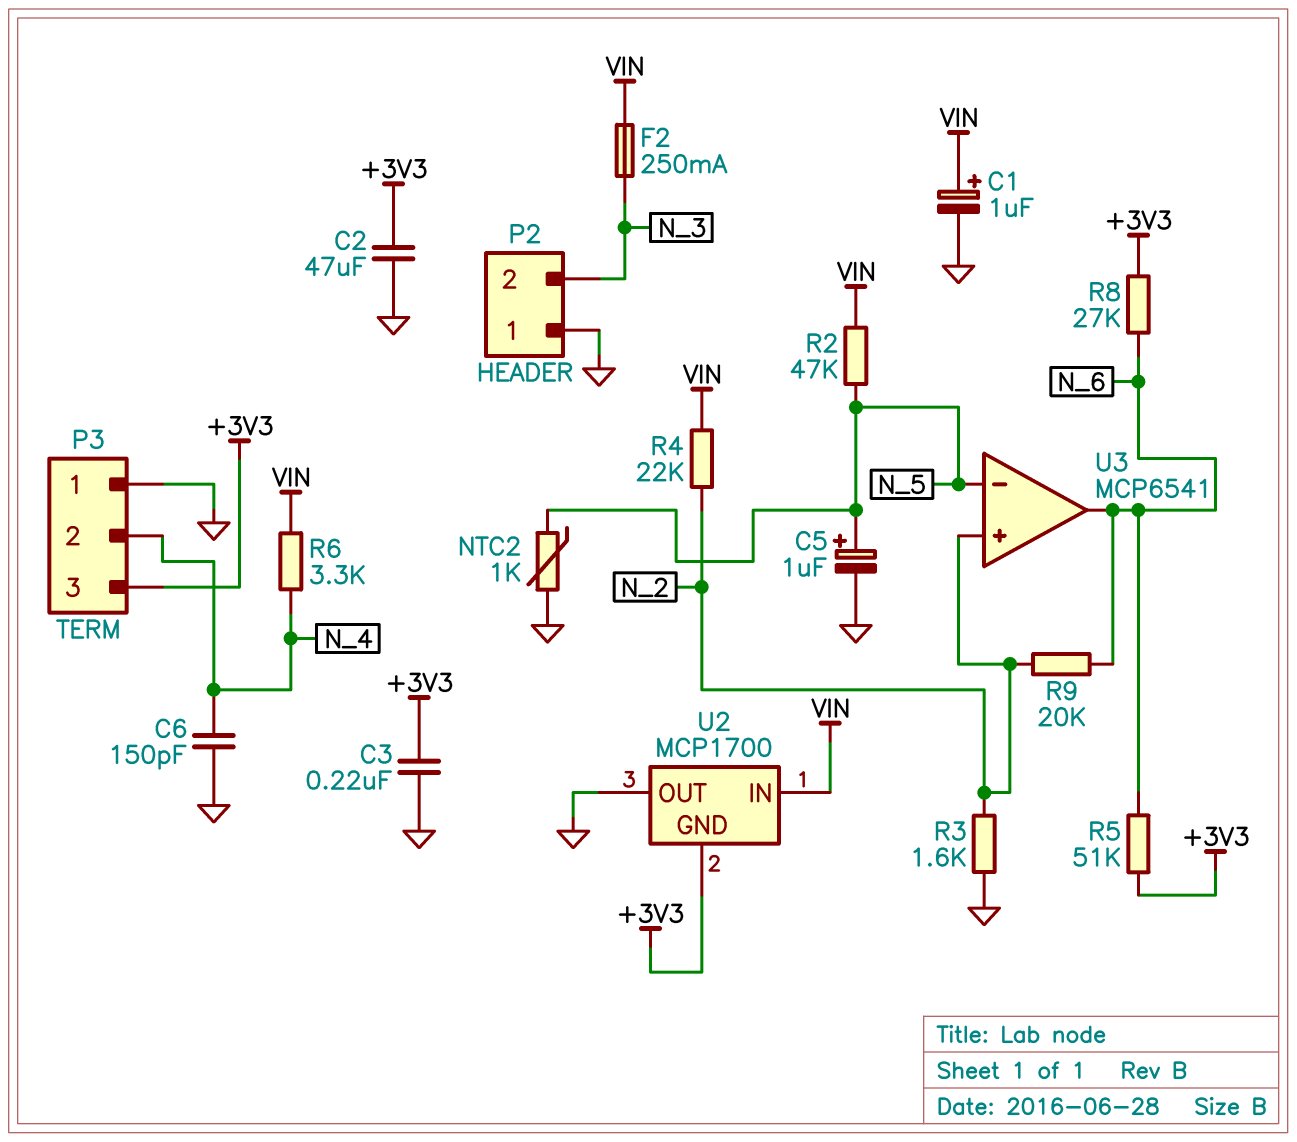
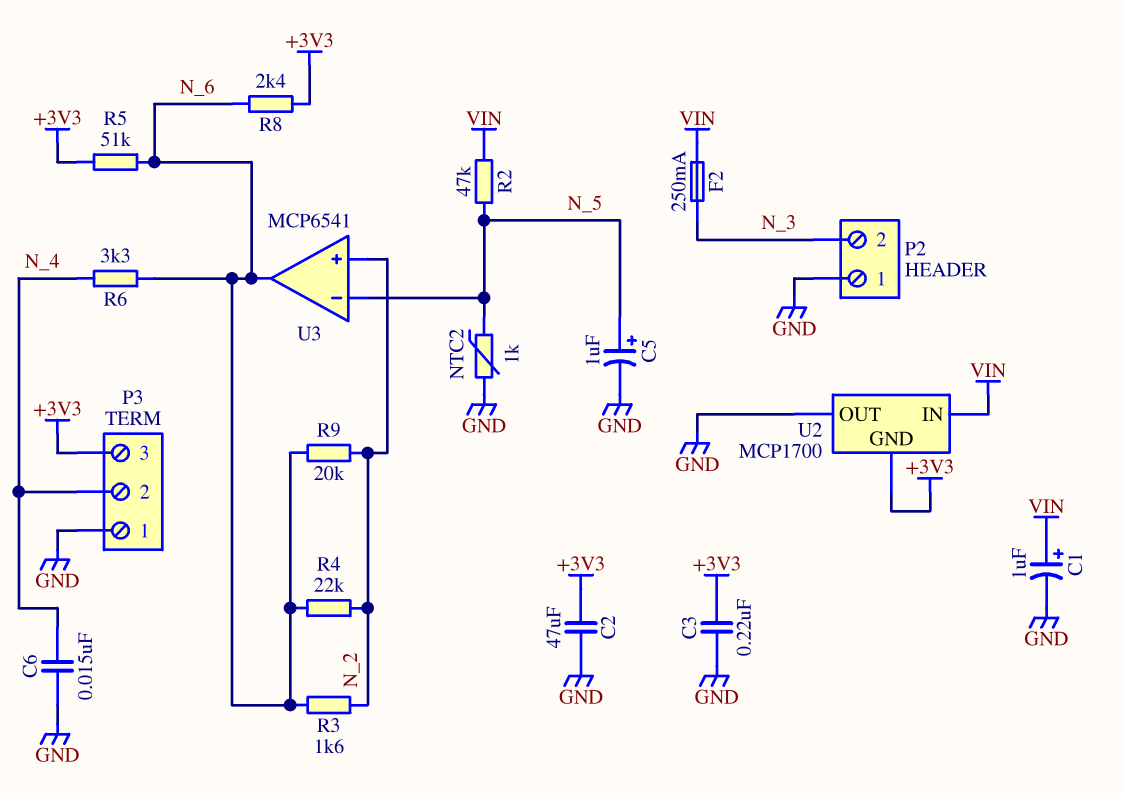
C6: 150pF (GND, N_4) -> 15nF (GND, N_4)
R3: 1.6k (GND, N_2) -> 1.6k (N_2, N_6)
R4: 22k (N_2, VIN) -> 22k (N_2, N_6)
R6: 3.3k (N_4, VIN) -> 3.3k (N_4, N_6)
R8: 27k (+3V3, N_6) -> 2.4k (+3V3, N_6)

